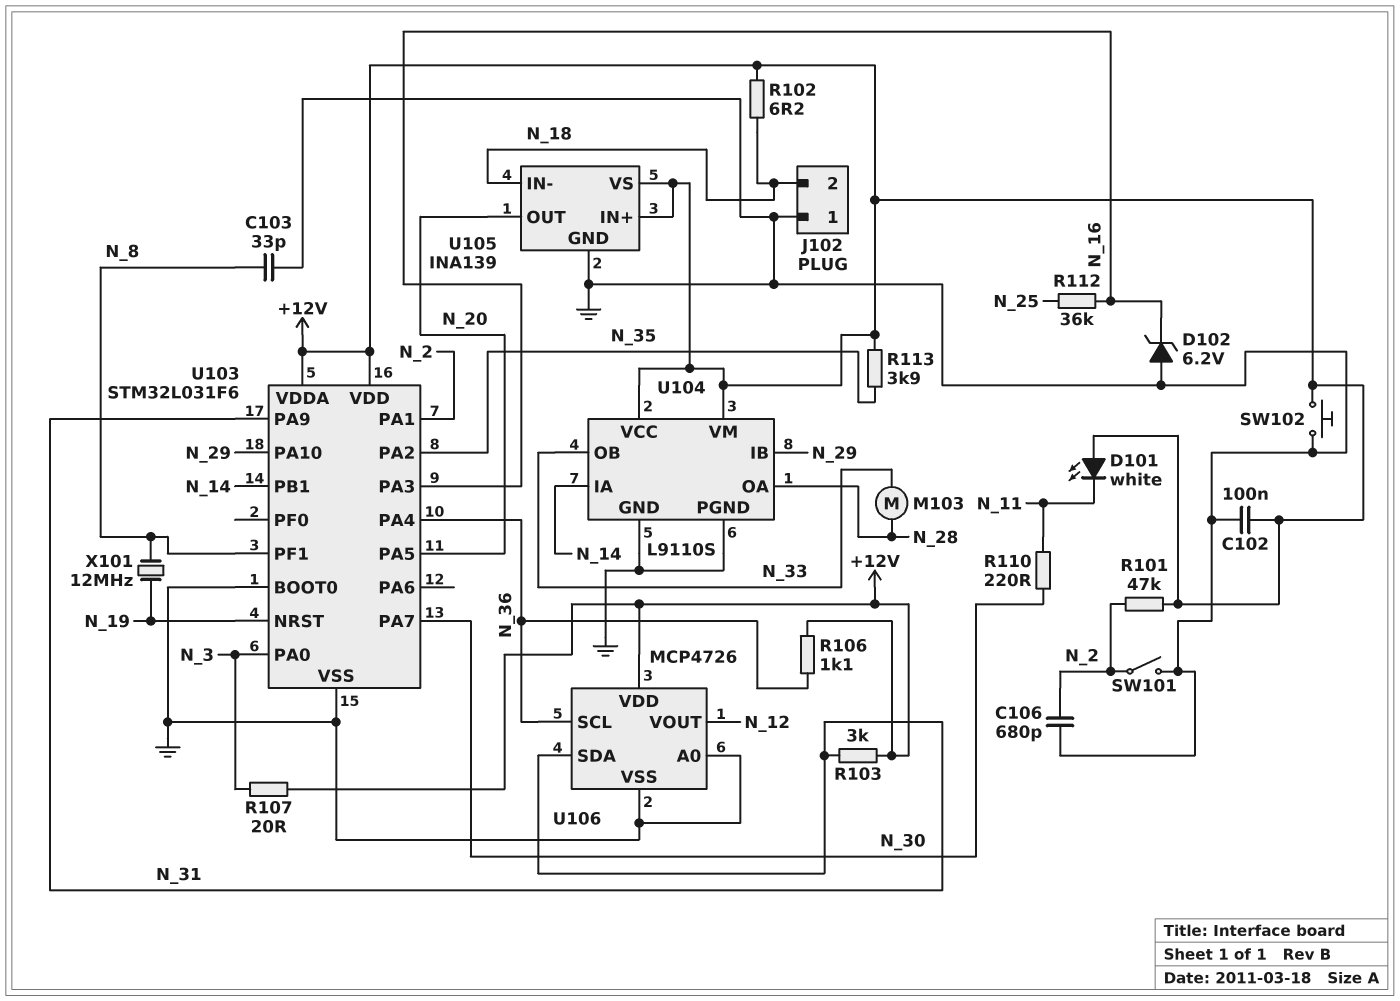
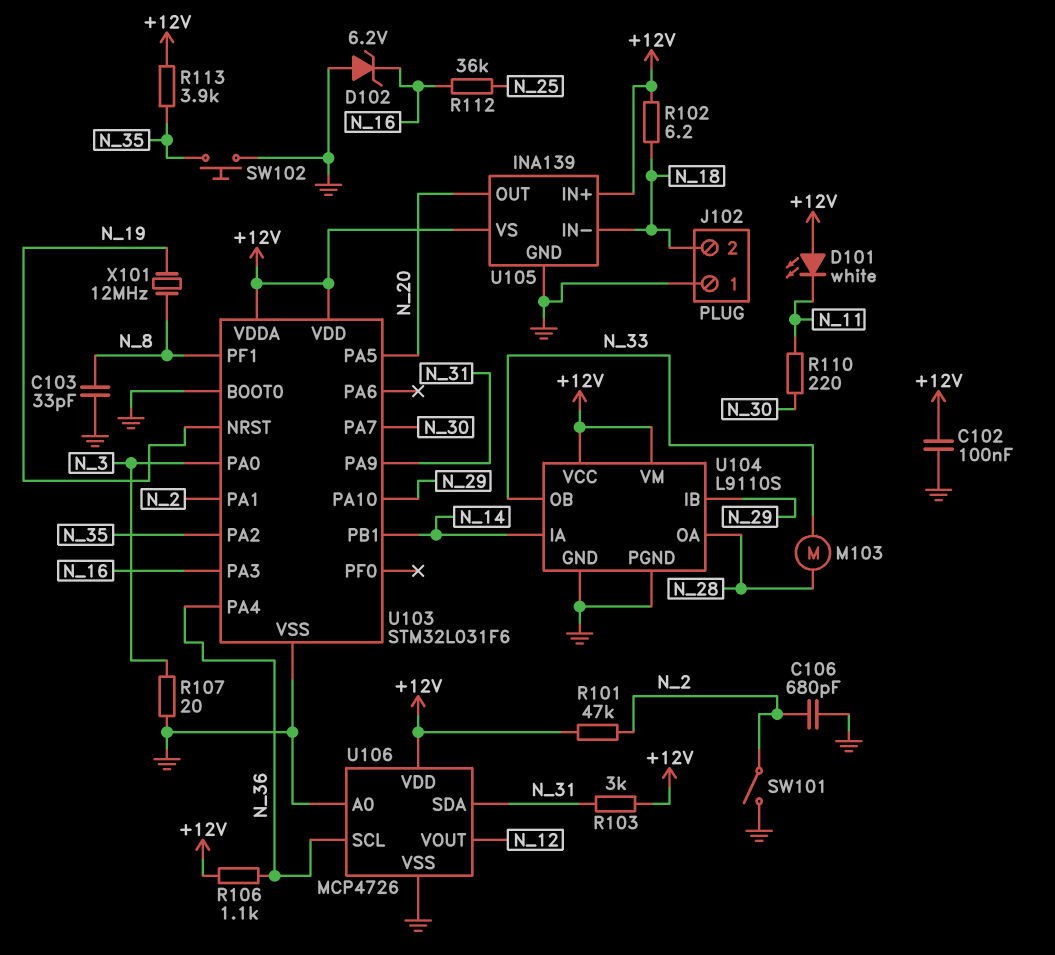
R107: 20 (+12V, N_3) -> 20 (GND, N_3)
SW102: button (+12V, GND) -> button (GND, N_35)

